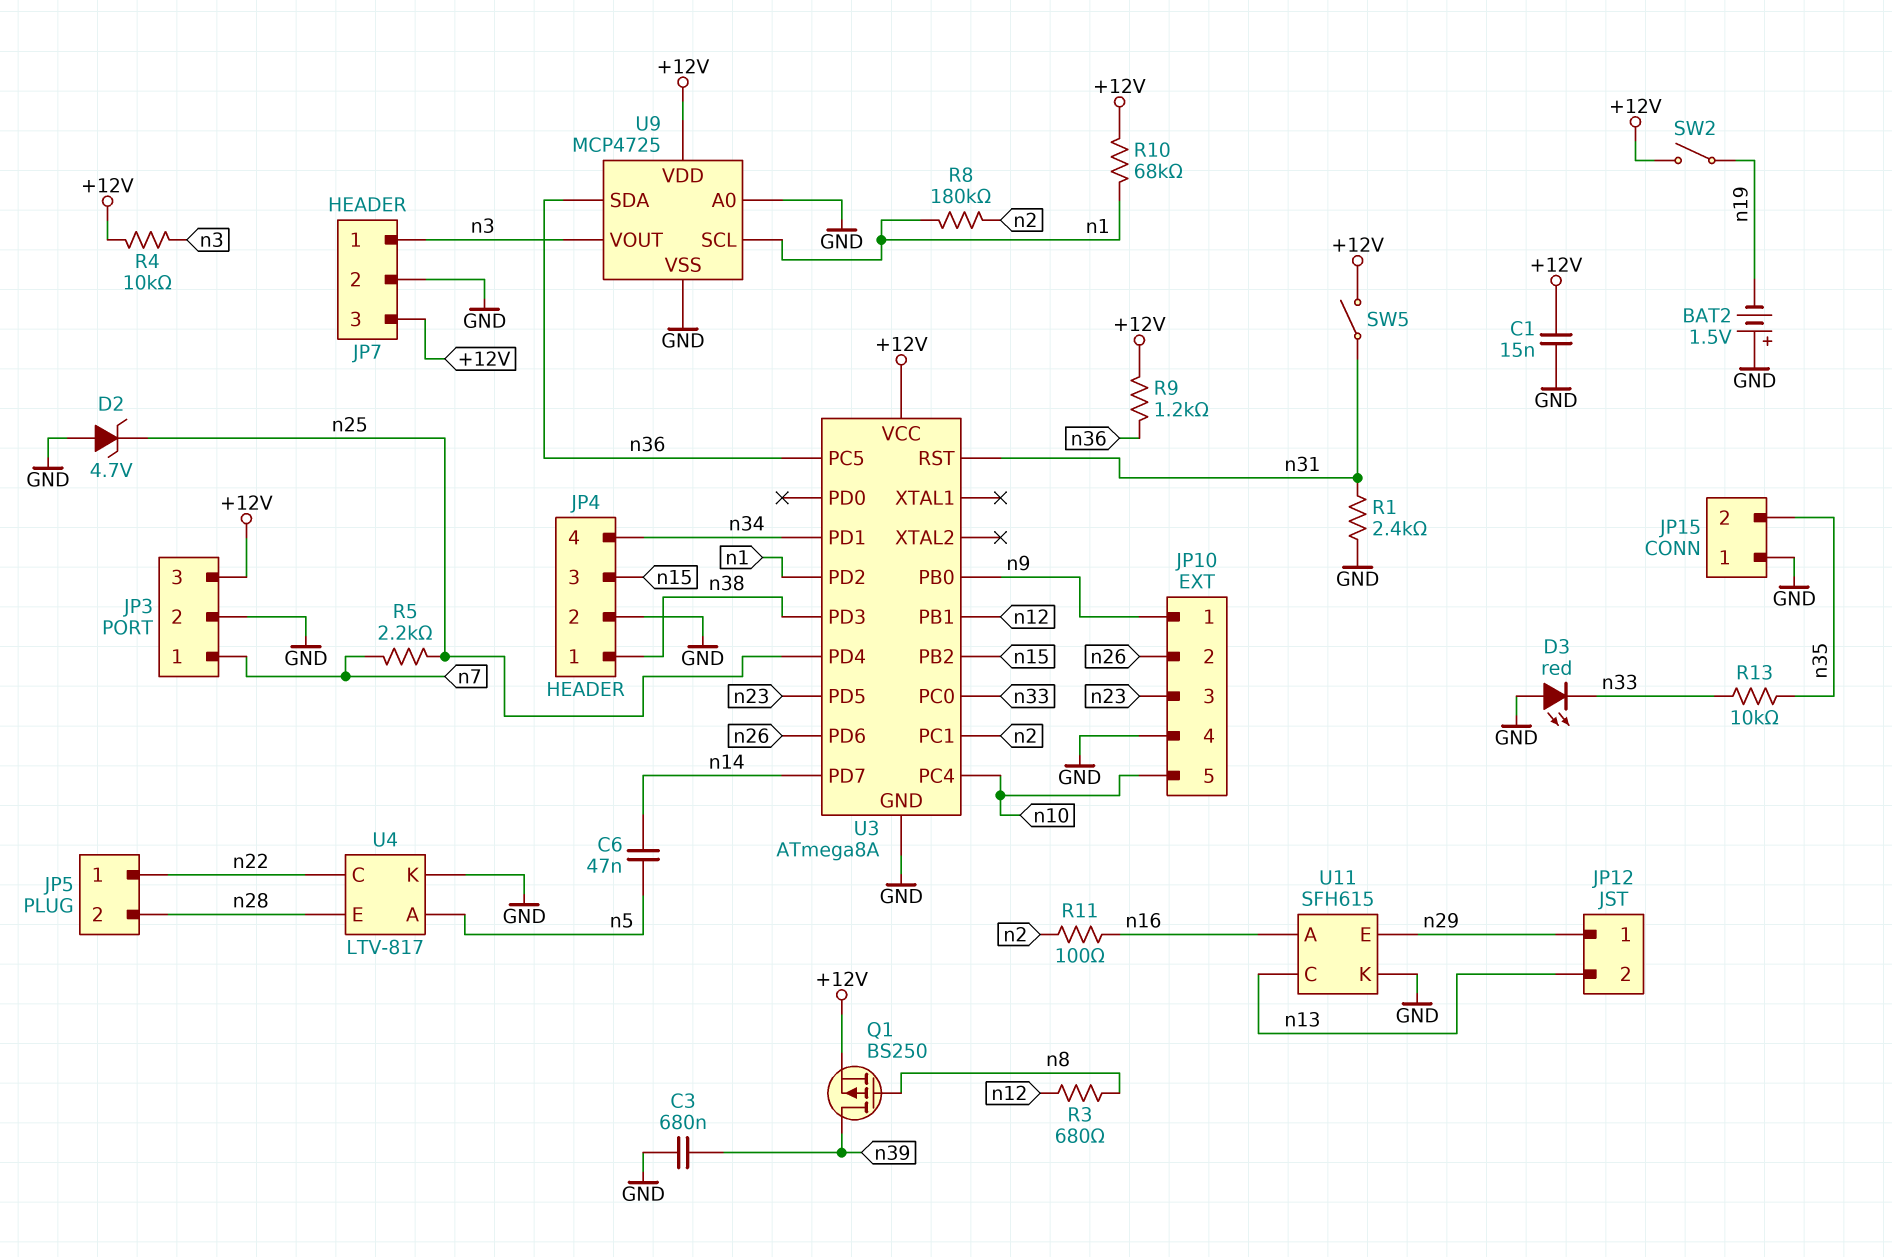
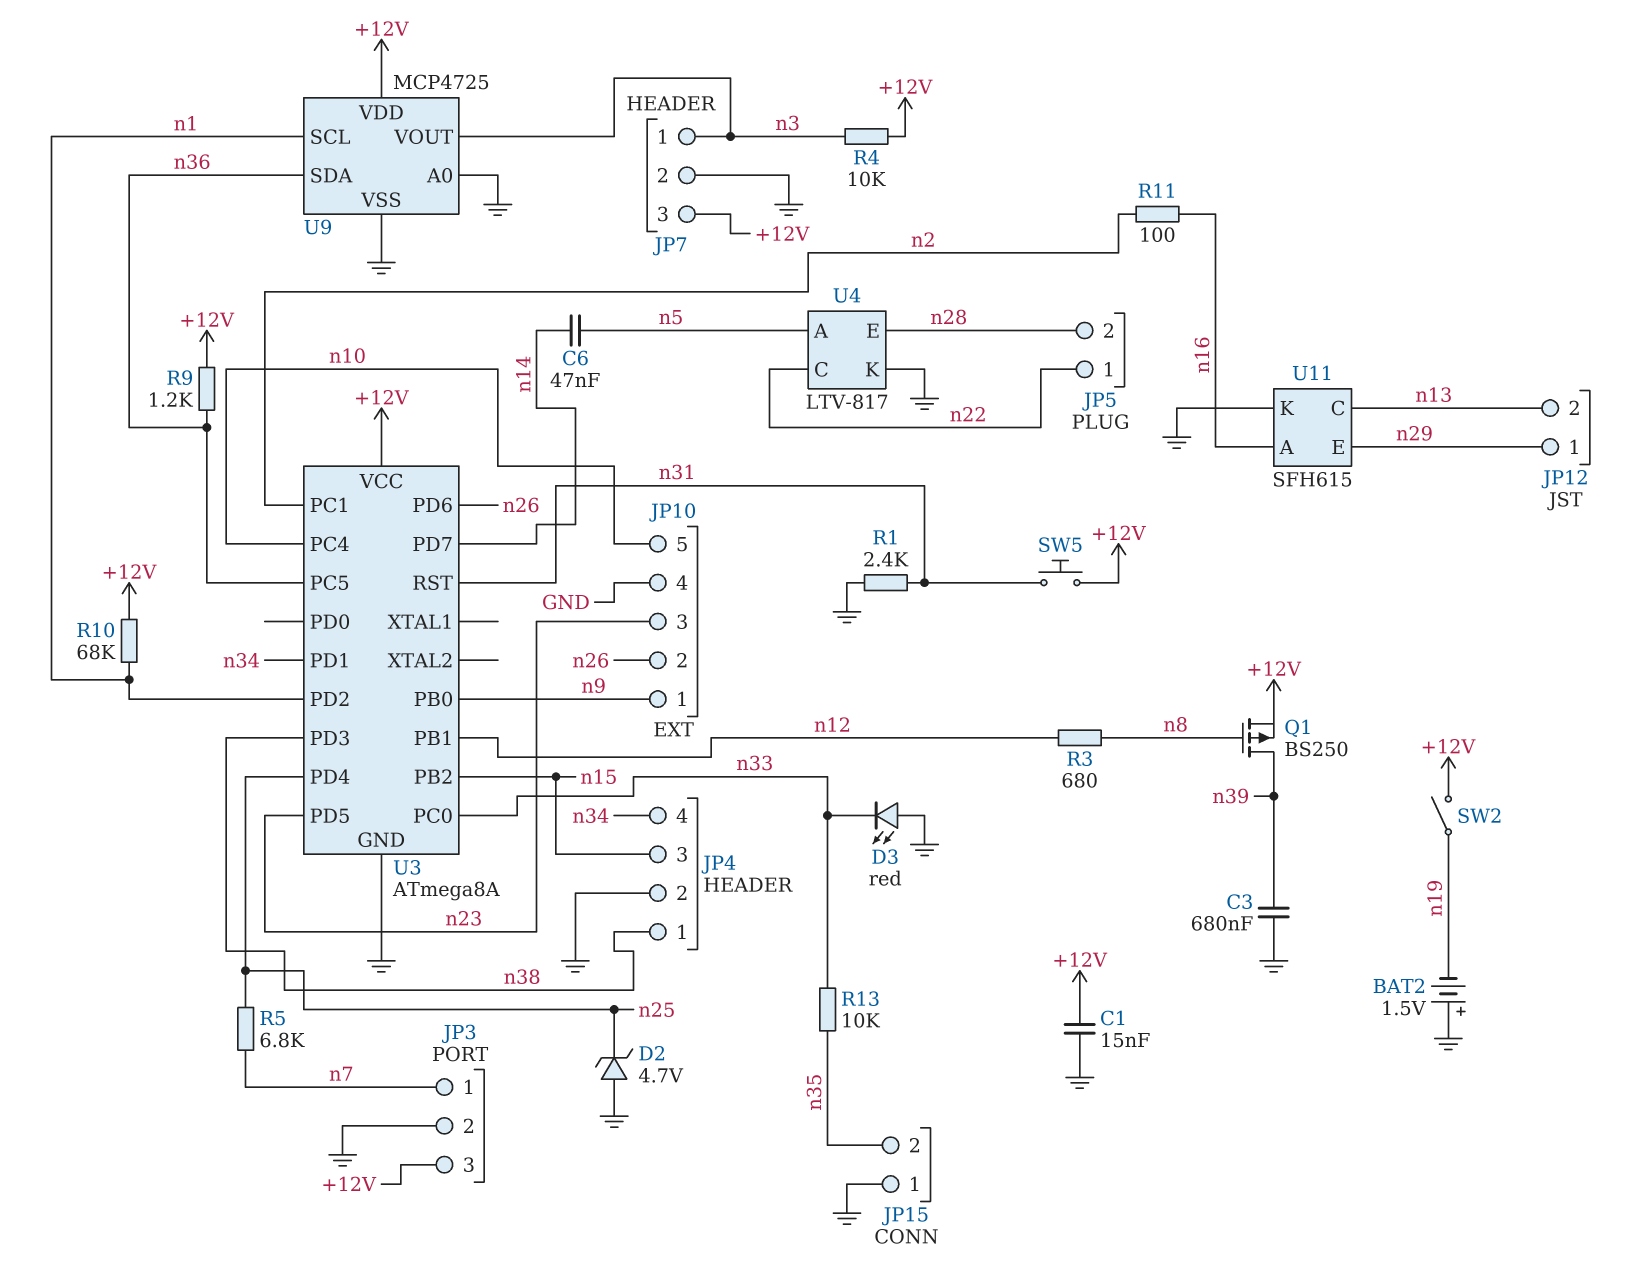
R5: 2.2k (n7, n25) -> 6.8k (n7, n25)
R8: 180k (n1, n2) -> none
SW5: switch (+12V, n31) -> button (+12V, n31)

